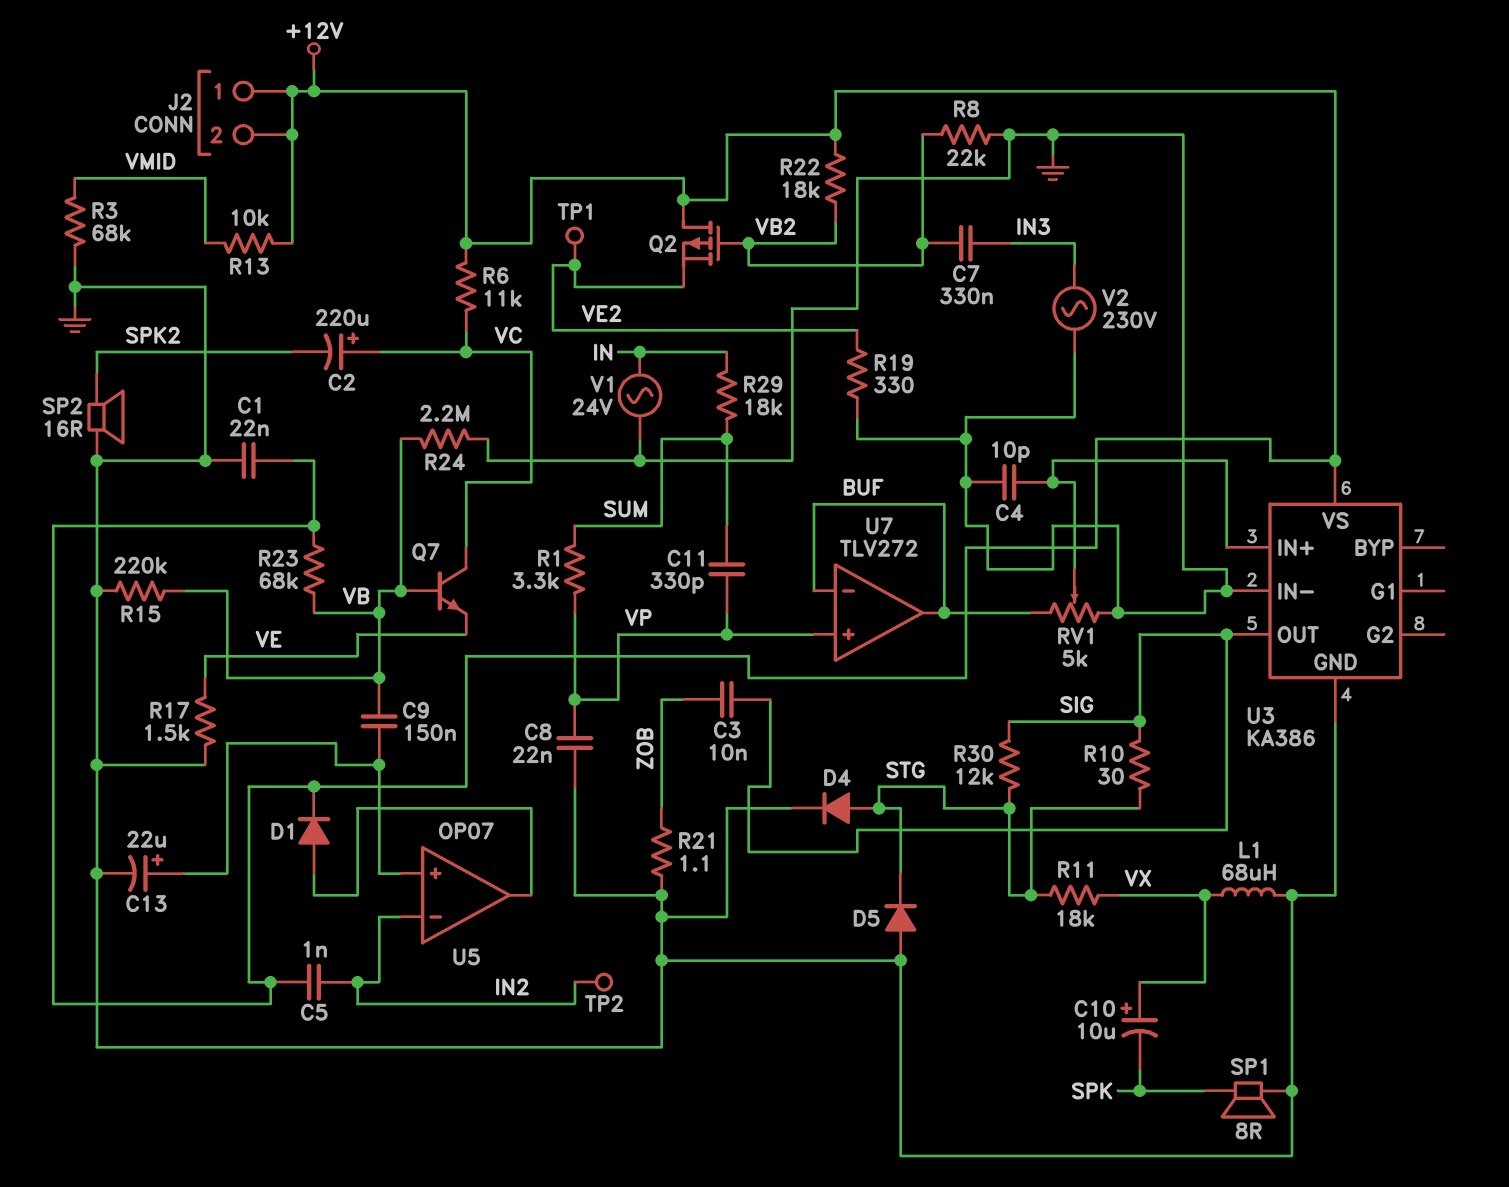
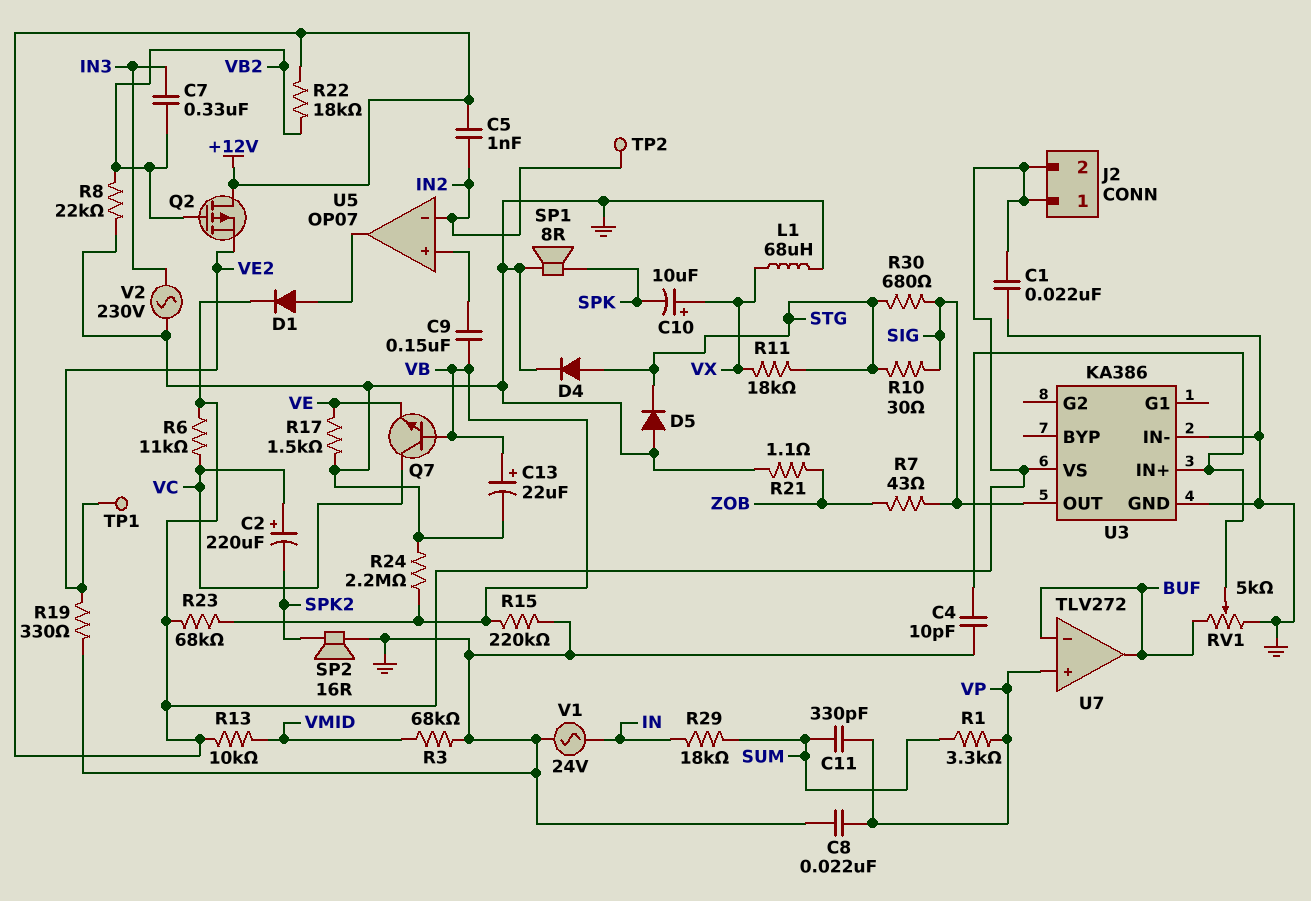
C3: 10nF (SIG, ZOB) -> none
C13: 22uF (plus U5/in+, minus GND) -> 22uF (plus VB, minus GND)
R7: none -> 43 (SIG, ZOB)
R30: 12k (SIG, STG) -> 680 (SIG, STG)

